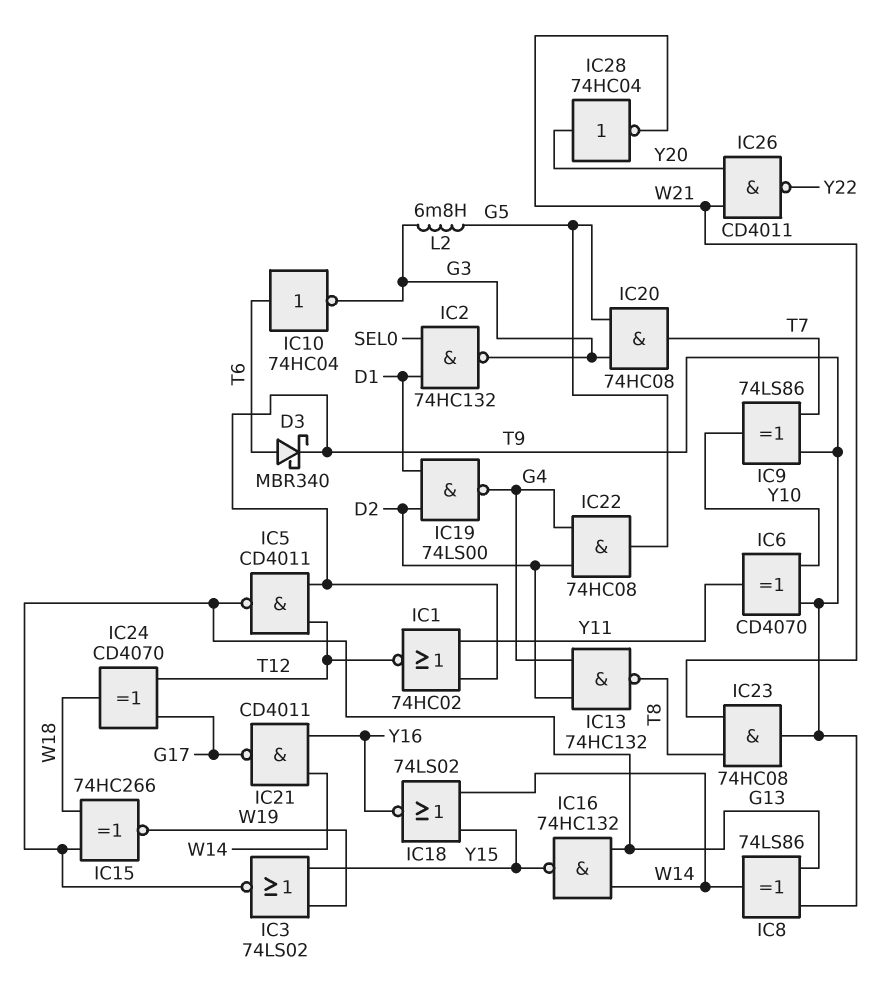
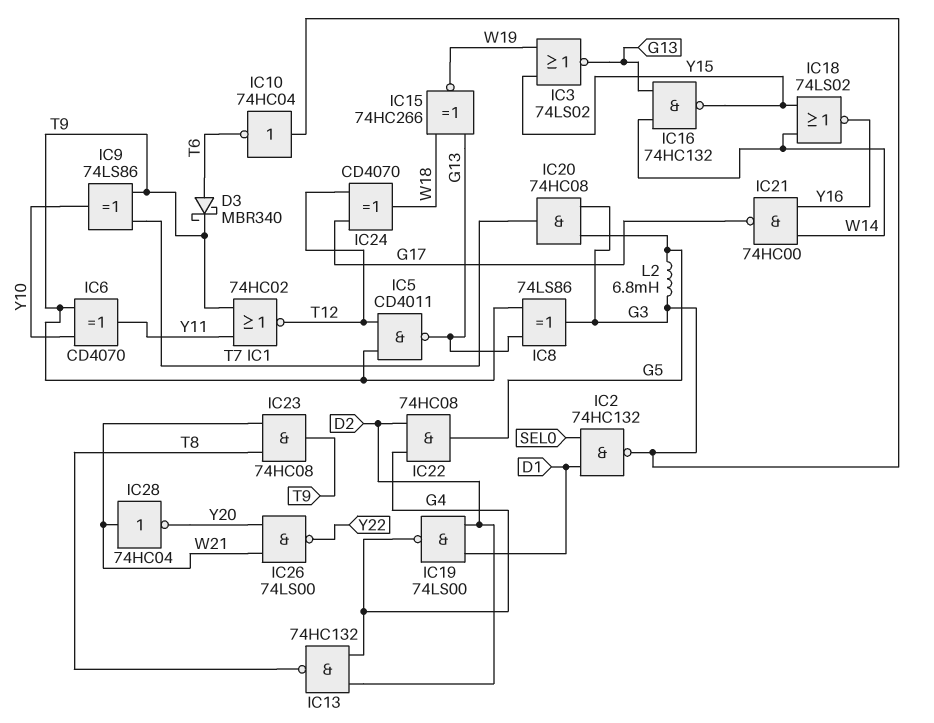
IC8: XOR 74LS86 (in G13, in T9, out W14) -> XOR 74LS86 (in G13, in T9, out G3)
IC10: NOT 74HC04 (in T6, out G3) -> NOT 74HC04 (in G3, out T6)
IC21: NAND CD4011 (in W14, in Y16, out G17) -> NAND 74HC00 (in W14, in Y16, out G17)
IC26: NAND CD4011 (in W21, in Y20, out Y22) -> NAND 74LS00 (in W21, in Y20, out Y22)
IC28: NOT 74HC04 (in Y20, out W21) -> NOT 74HC04 (in W21, out Y20)

